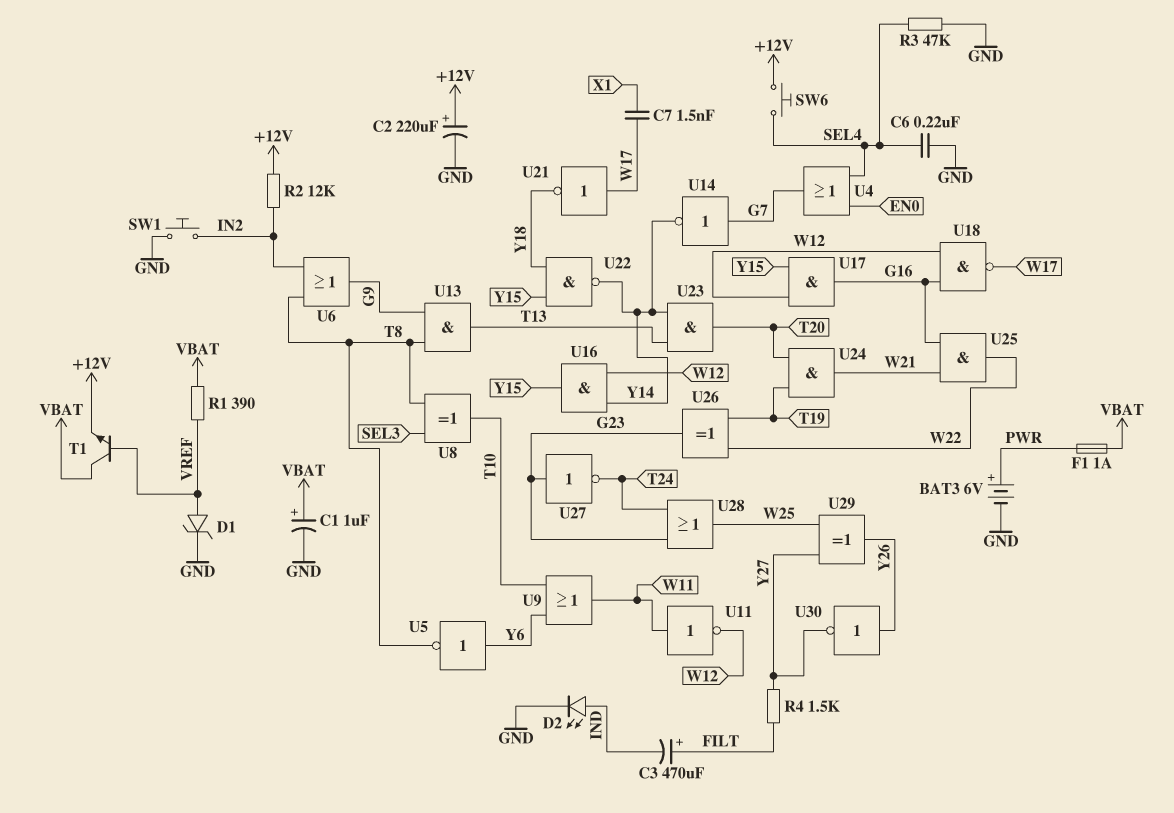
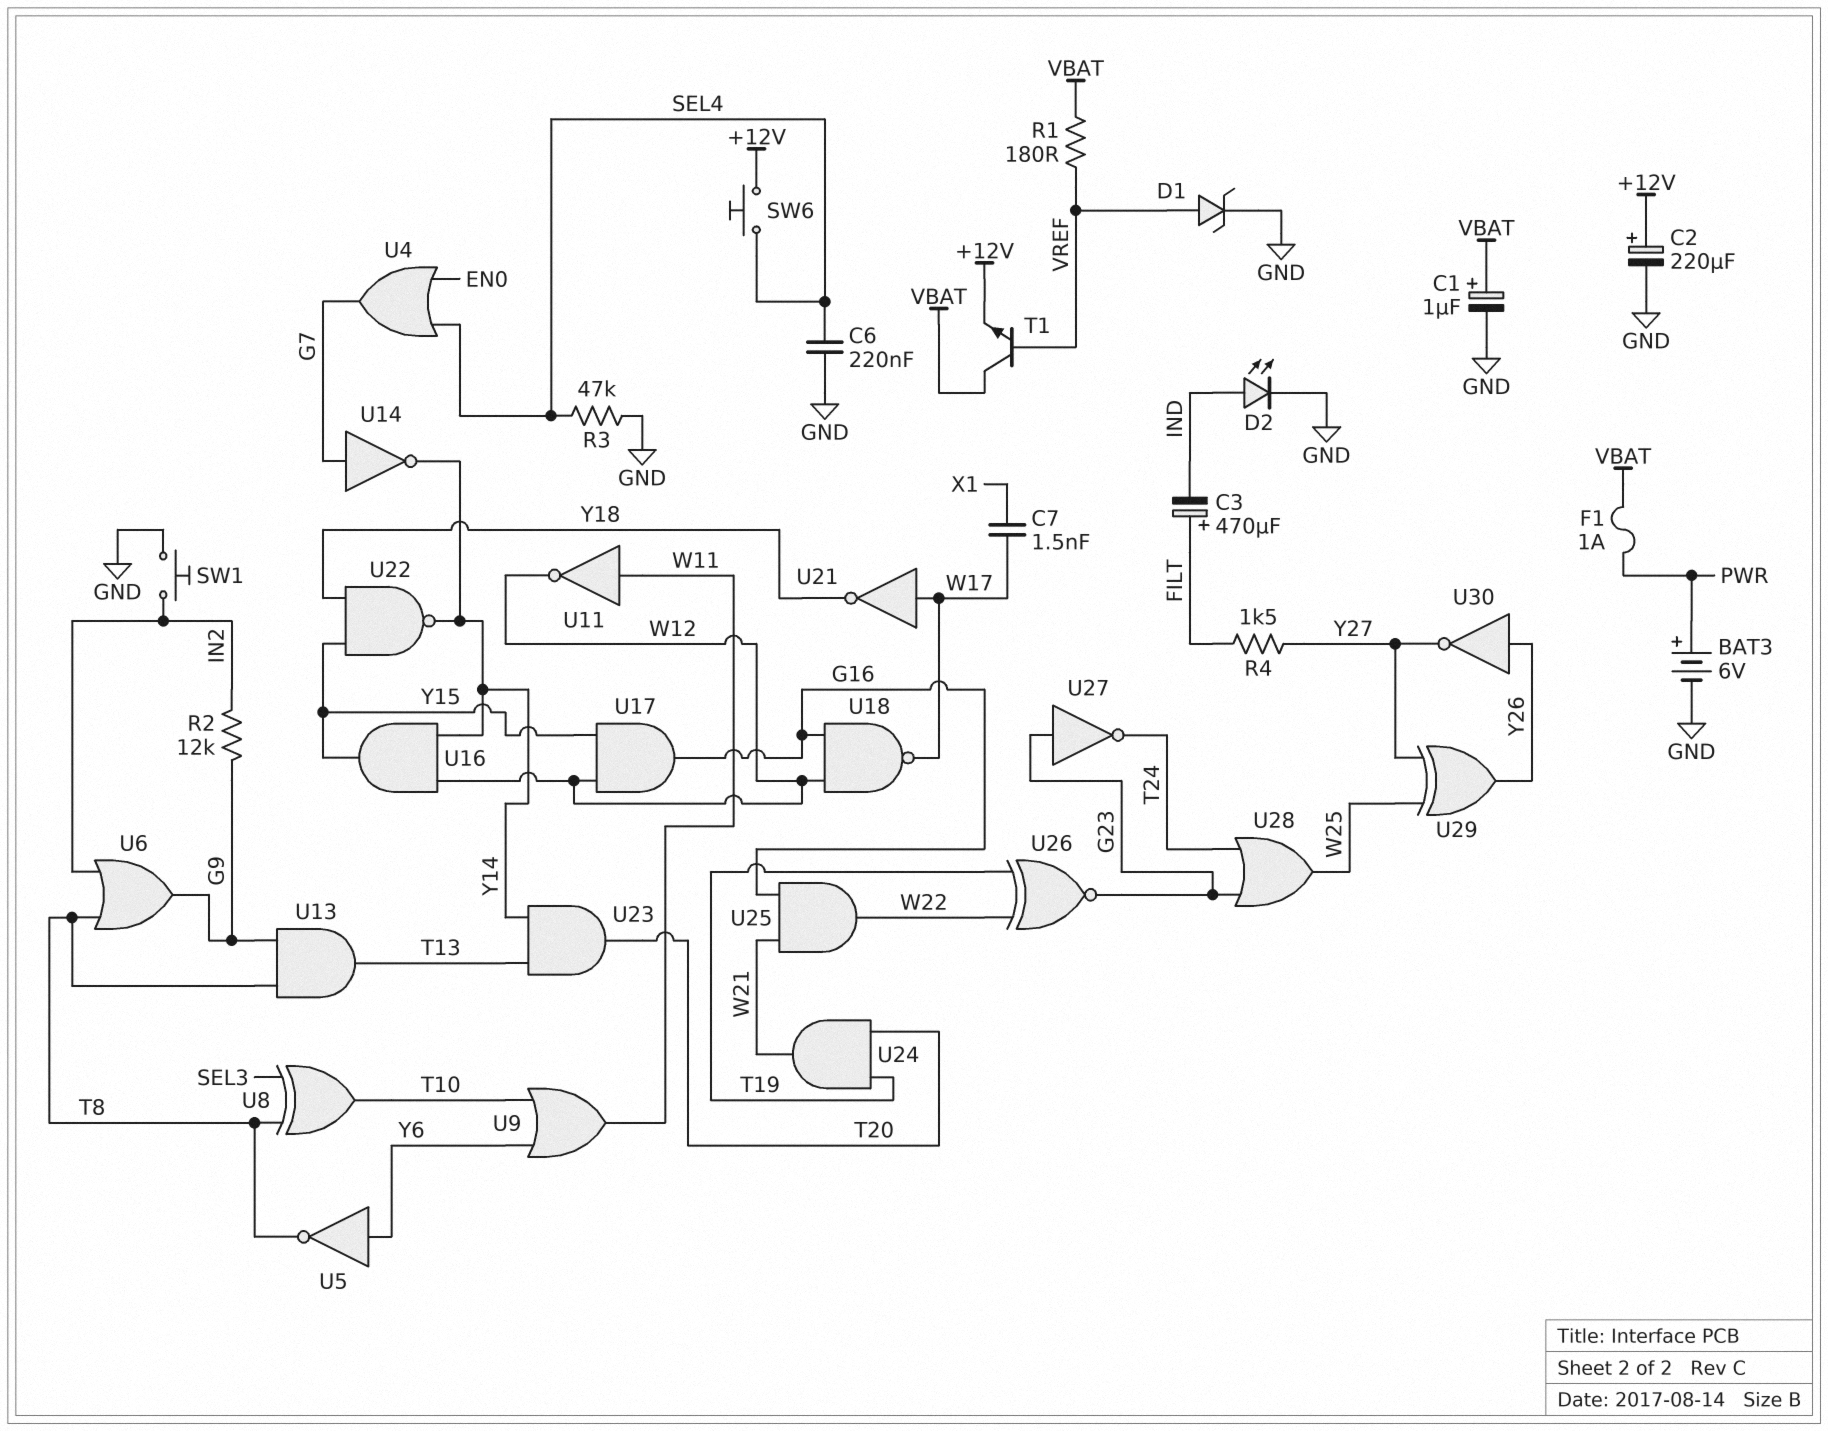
R1: 390 (VBAT, VREF) -> 180 (VBAT, VREF)
R2: 12k (+12V, IN2) -> 12k (G9, IN2)
U26: XOR (in T19, in W22, out G23) -> XNOR (in T19, in W22, out G23)

